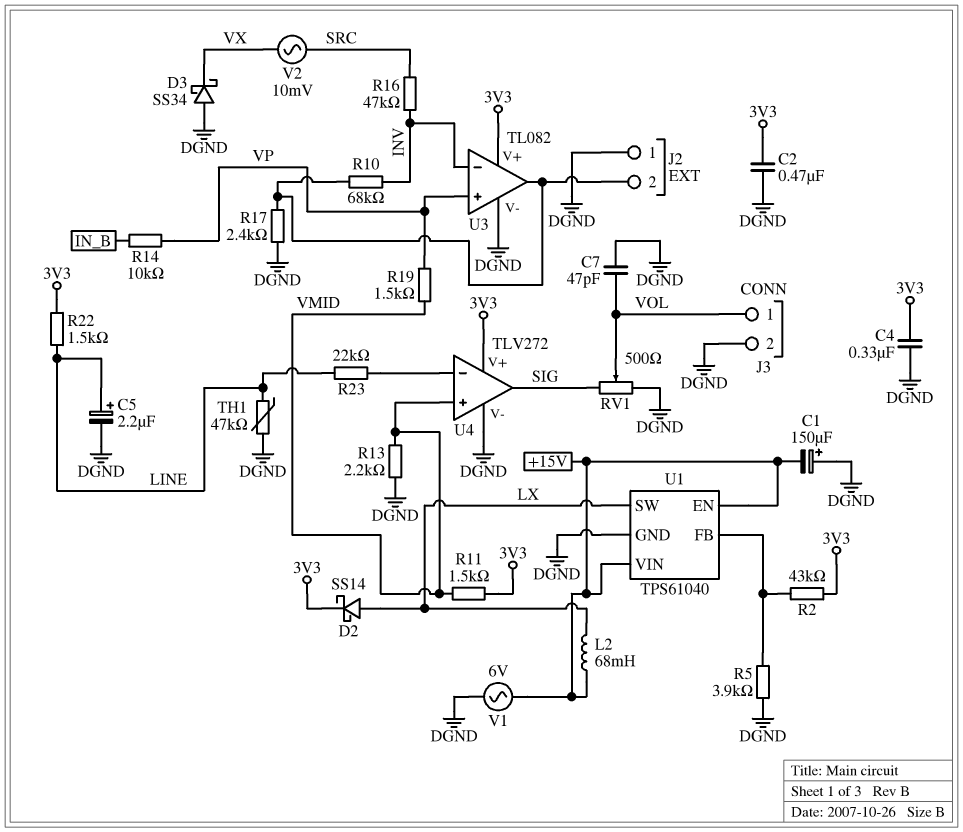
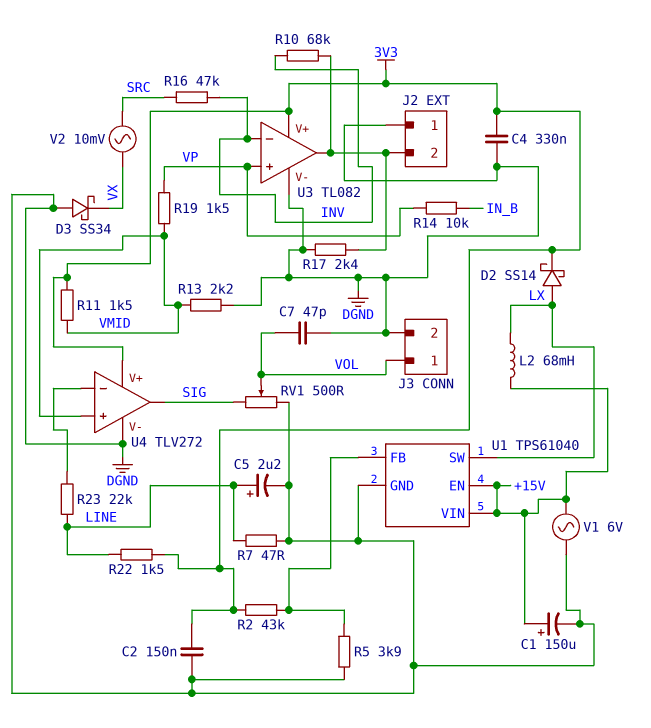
C1: 150uF (plus DGND, minus +15V) -> 150uF (plus +15V, minus DGND)
C2: 470nF (3V3, DGND) -> 150nF (3V3, DGND)
R7: none -> 47 (DGND, LINE)
TH1: 47k (DGND, LINE) -> none

